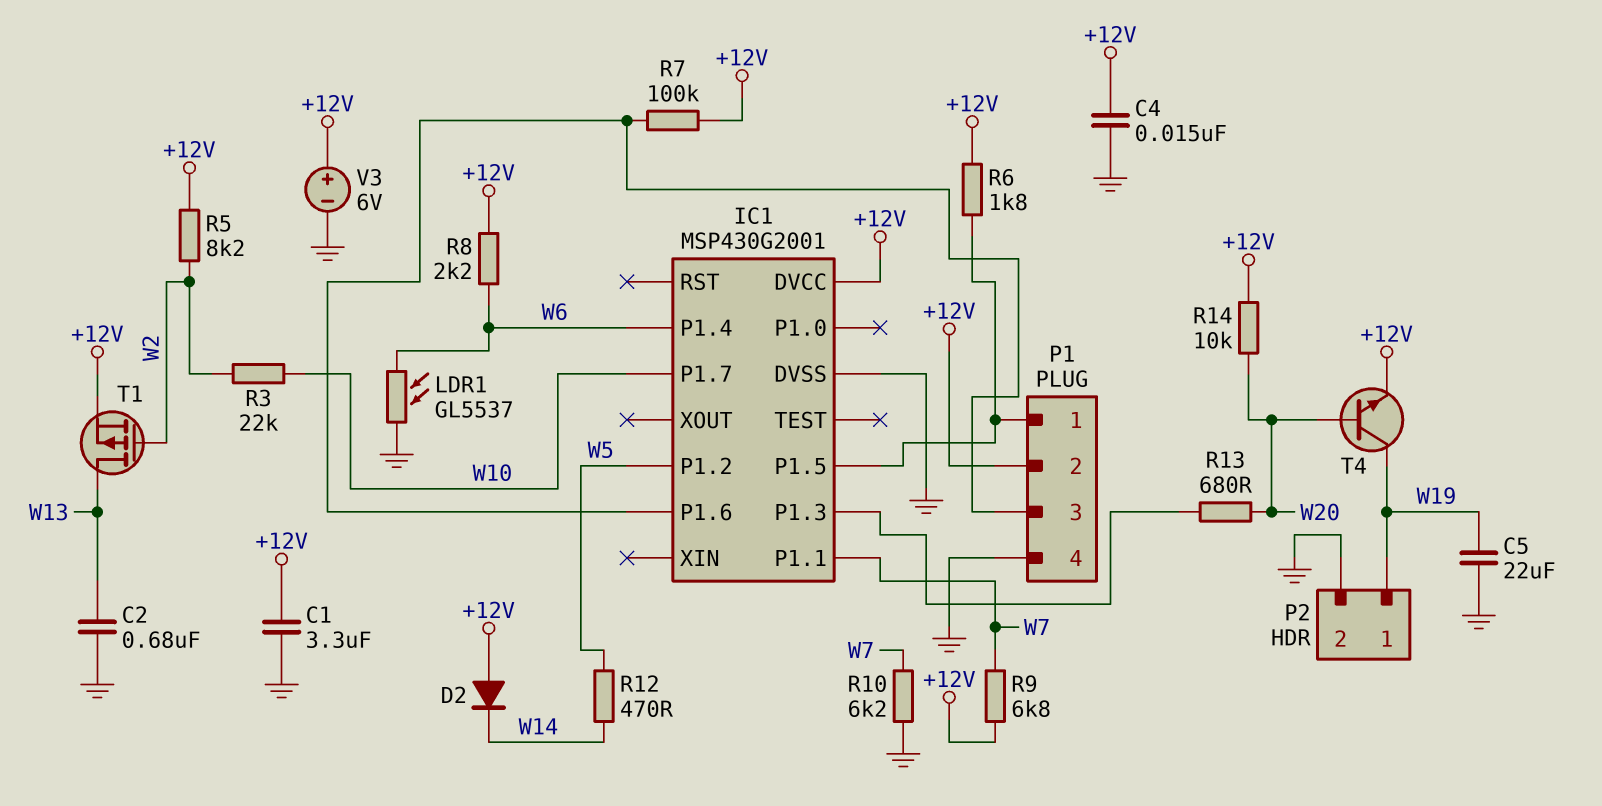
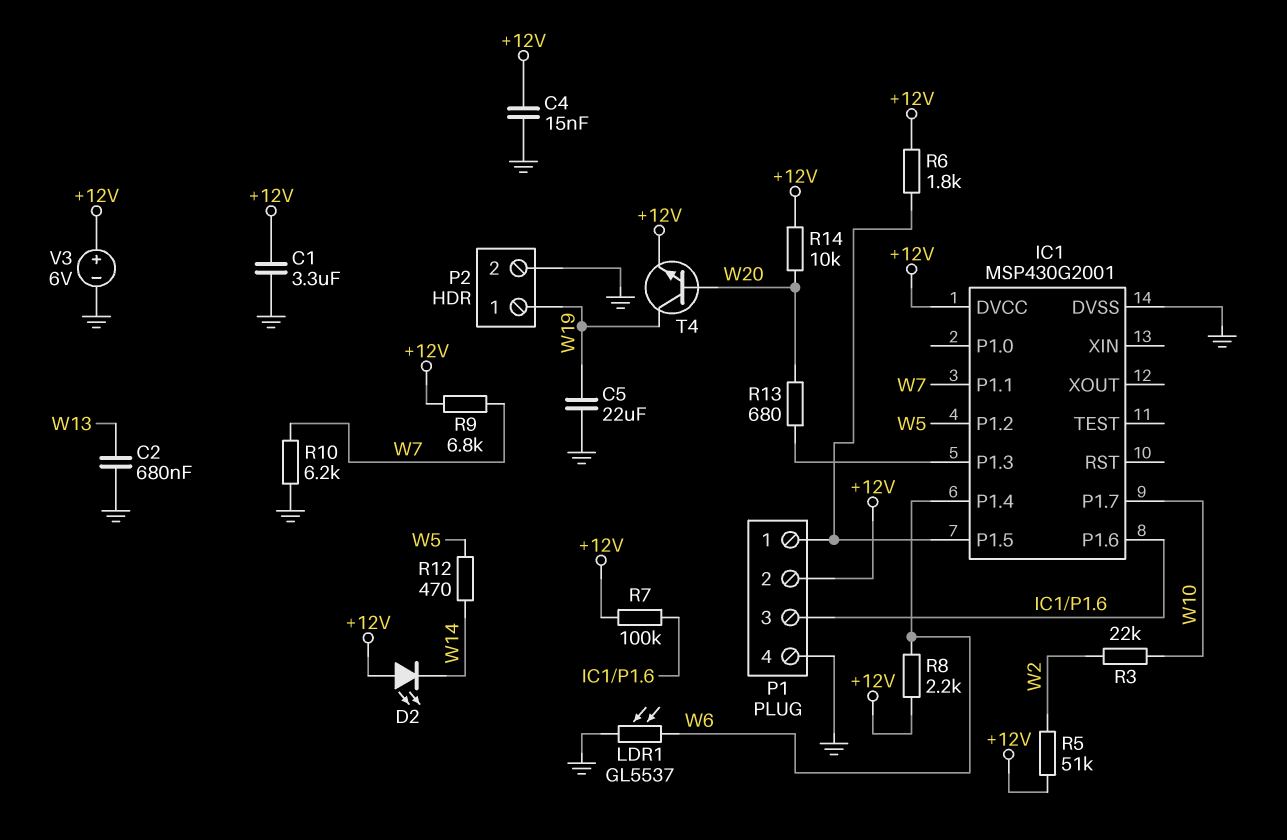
D2: diode (A +12V, K W14) -> LED (A +12V, K W14)
R5: 8.2k (+12V, W2) -> 51k (+12V, W2)
T1: PMOS (G W2, D W13, S +12V) -> none

